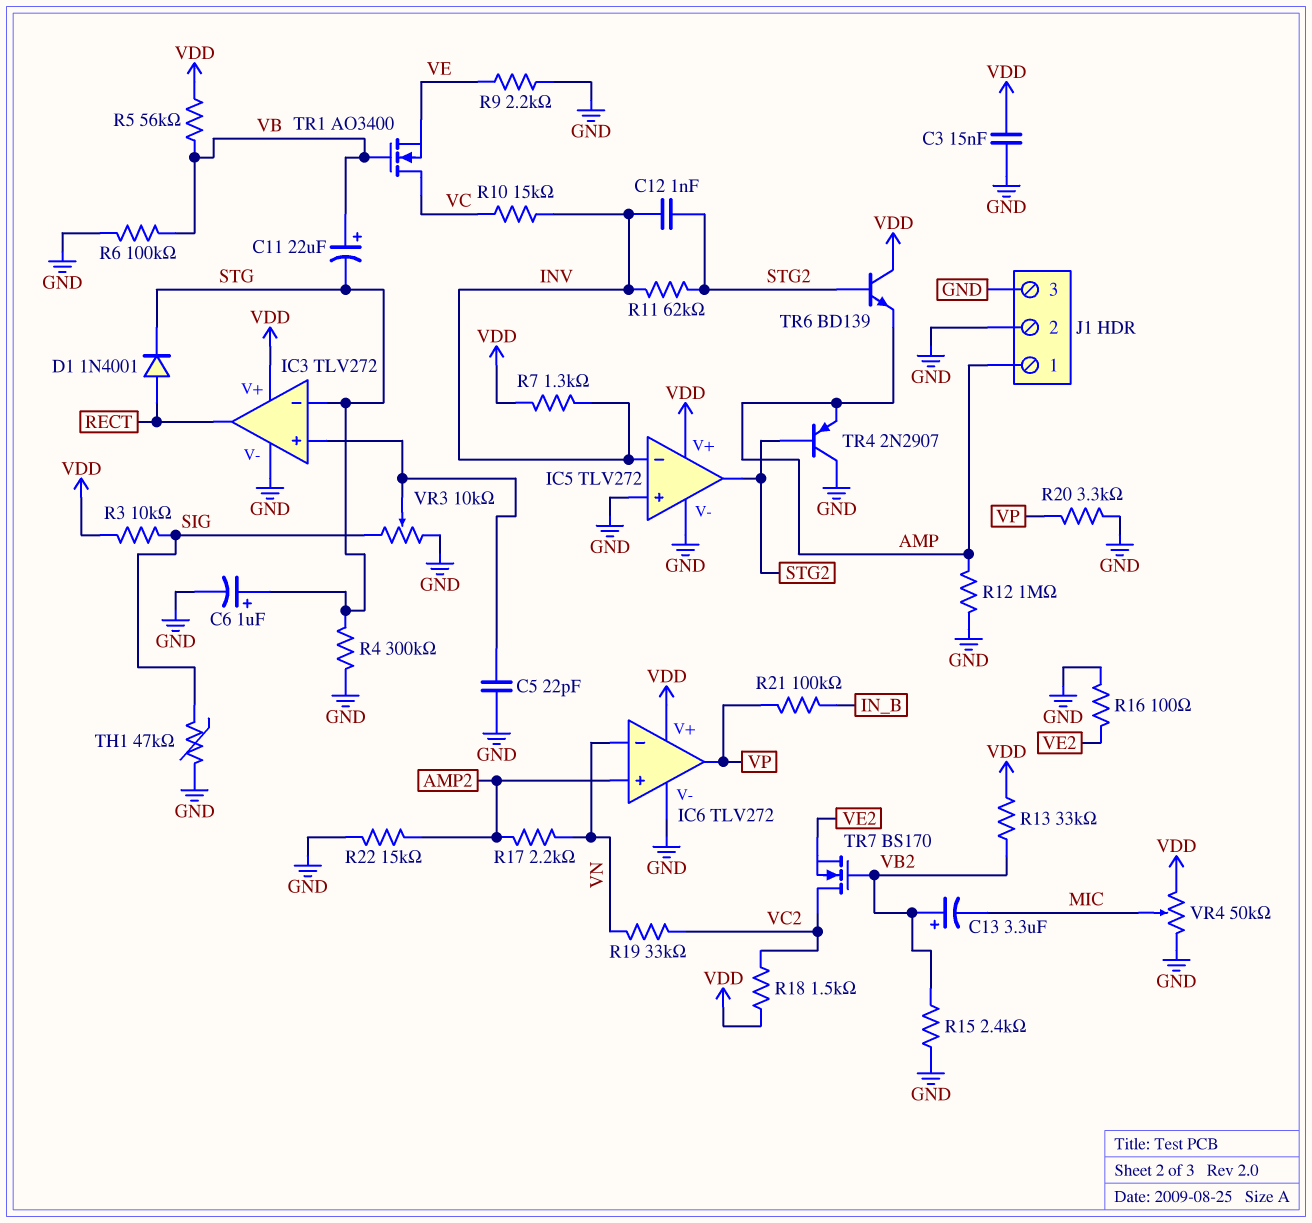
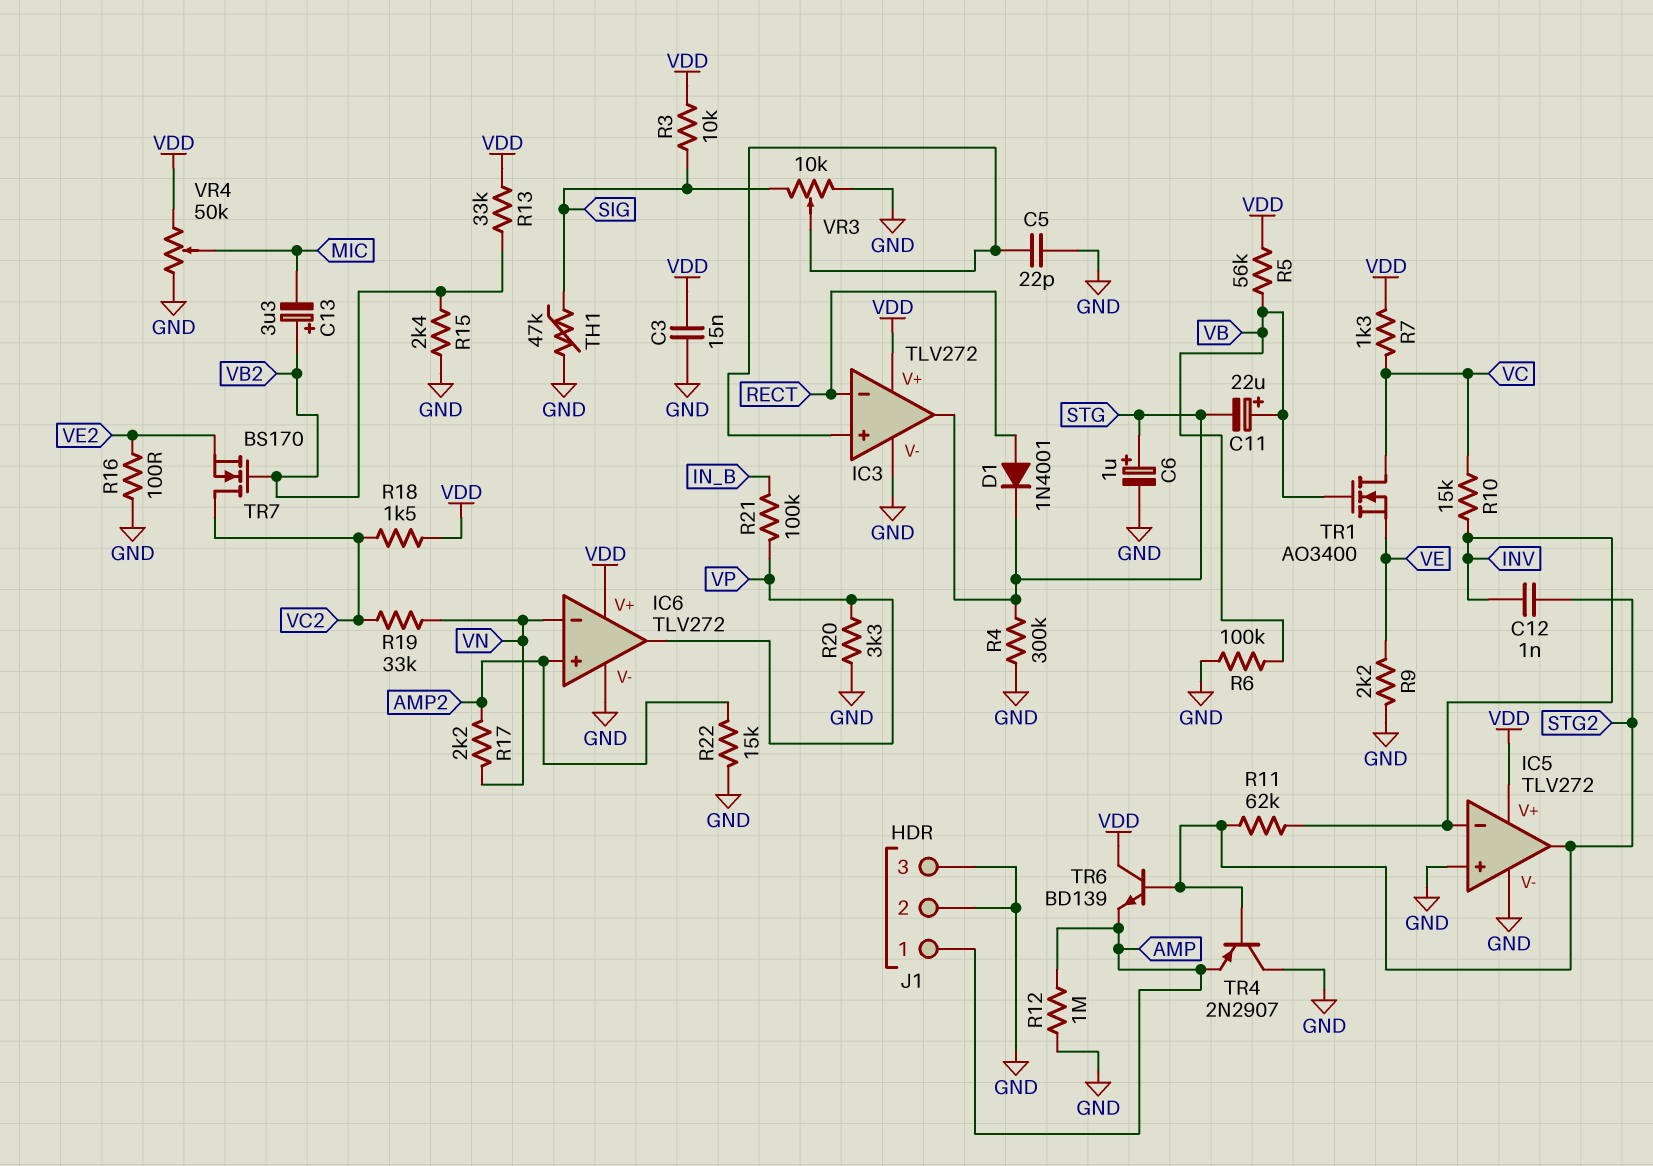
IC3 pin in-: STG -> RECT
IC3 pin out: RECT -> STG
R7: 1.3k (INV, VDD) -> 1.3k (VC, VDD)

